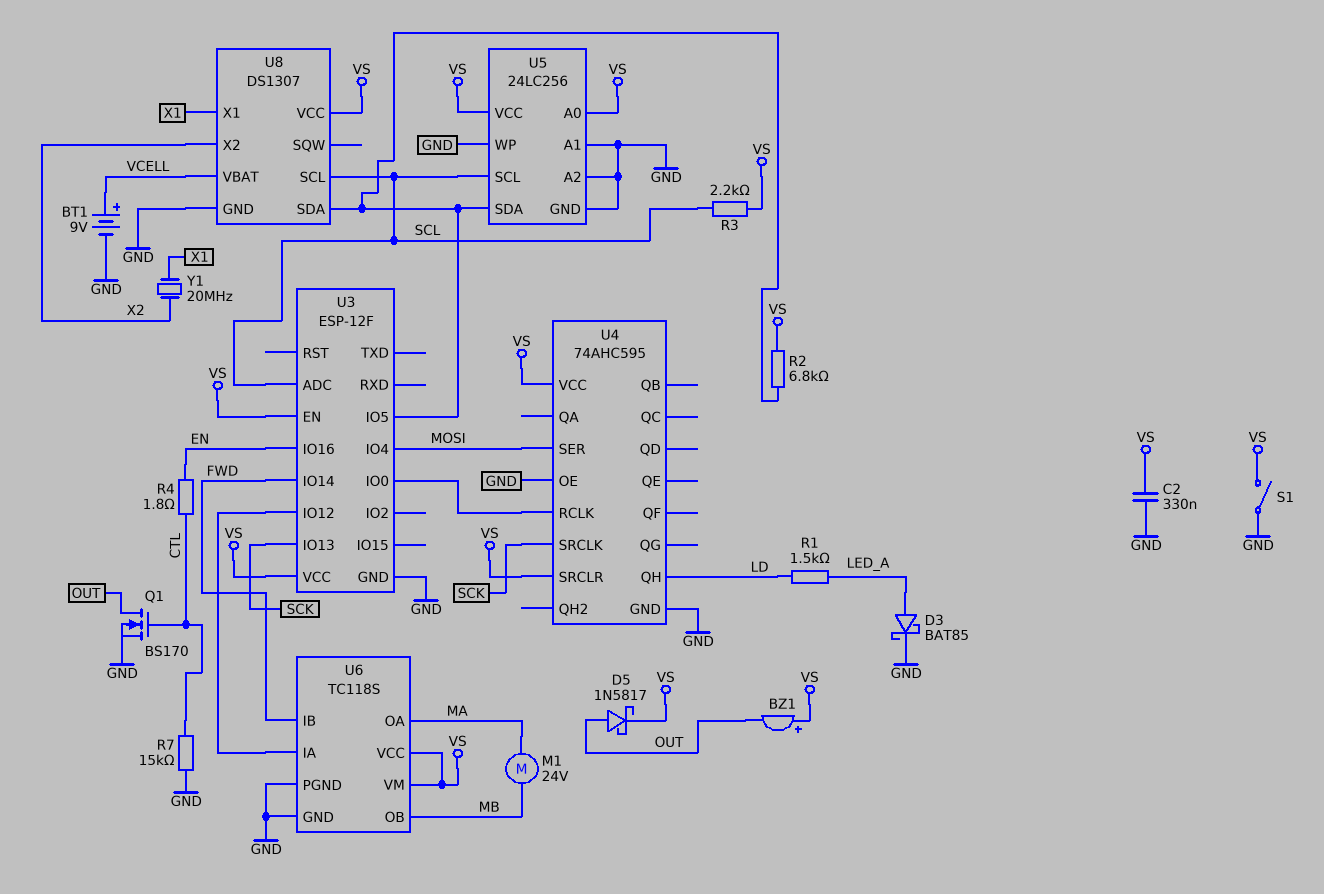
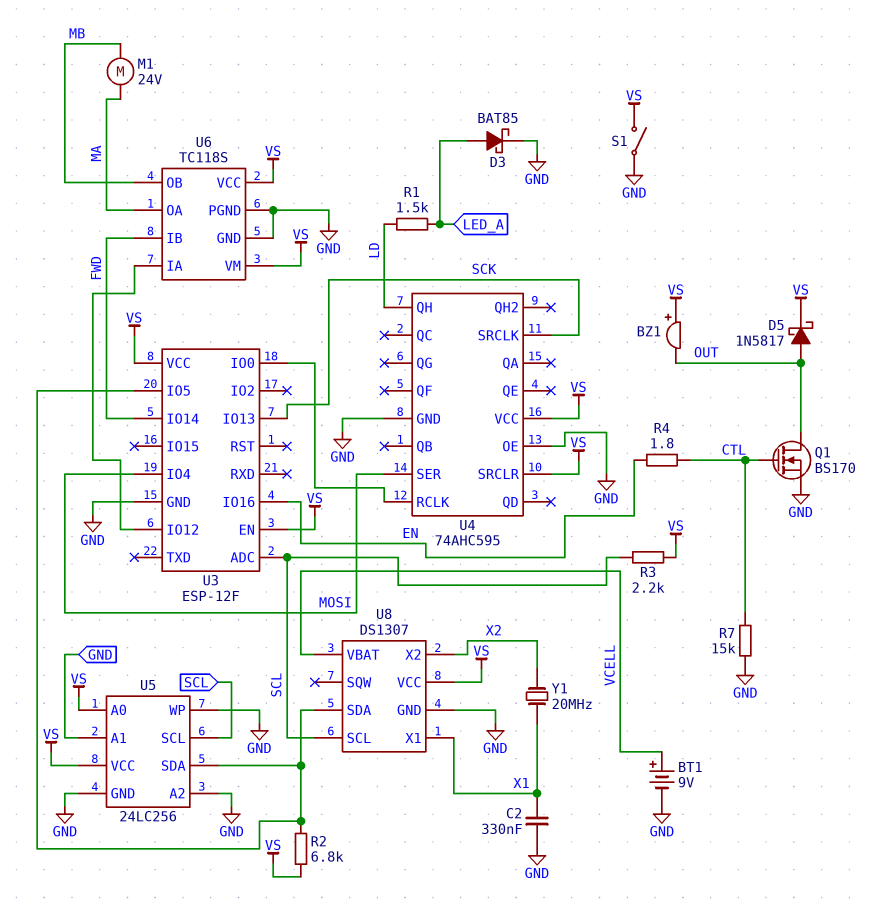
C2: 330nF (GND, VS) -> 330nF (GND, X1)

